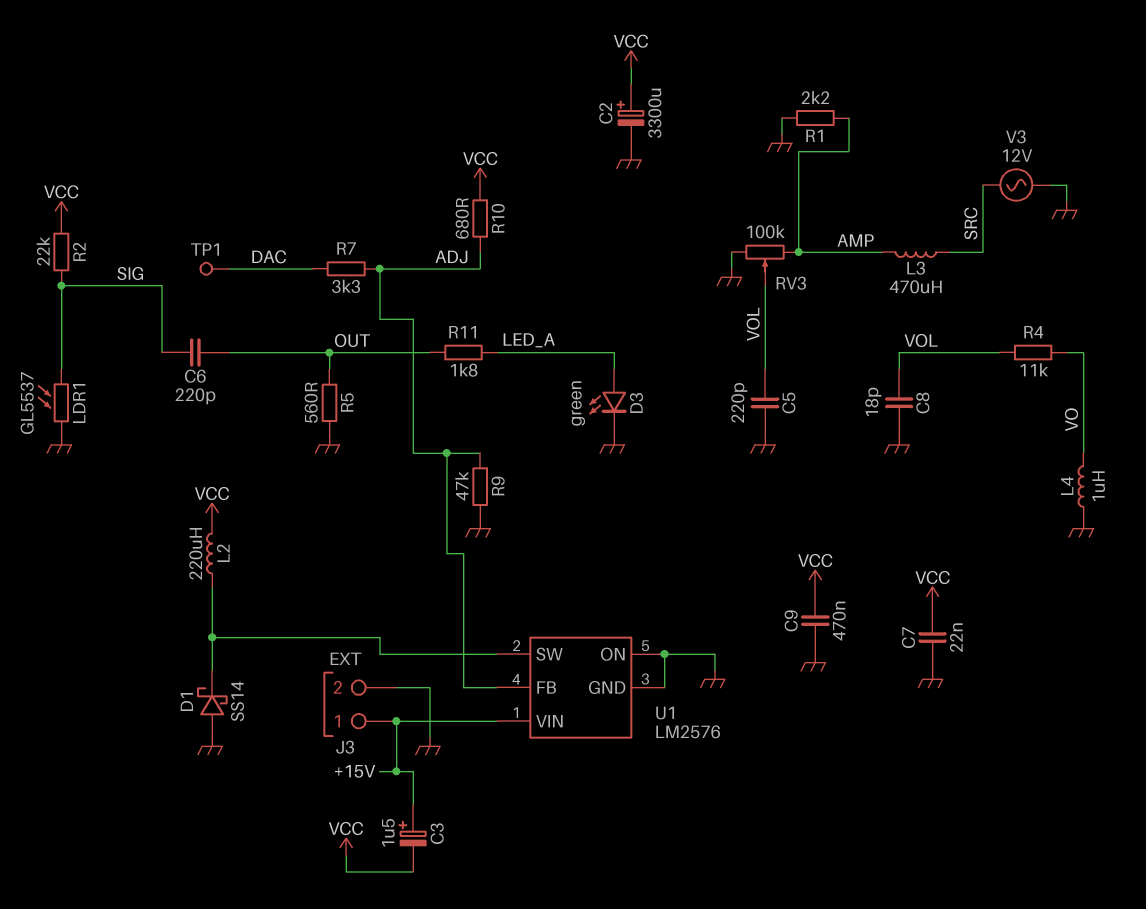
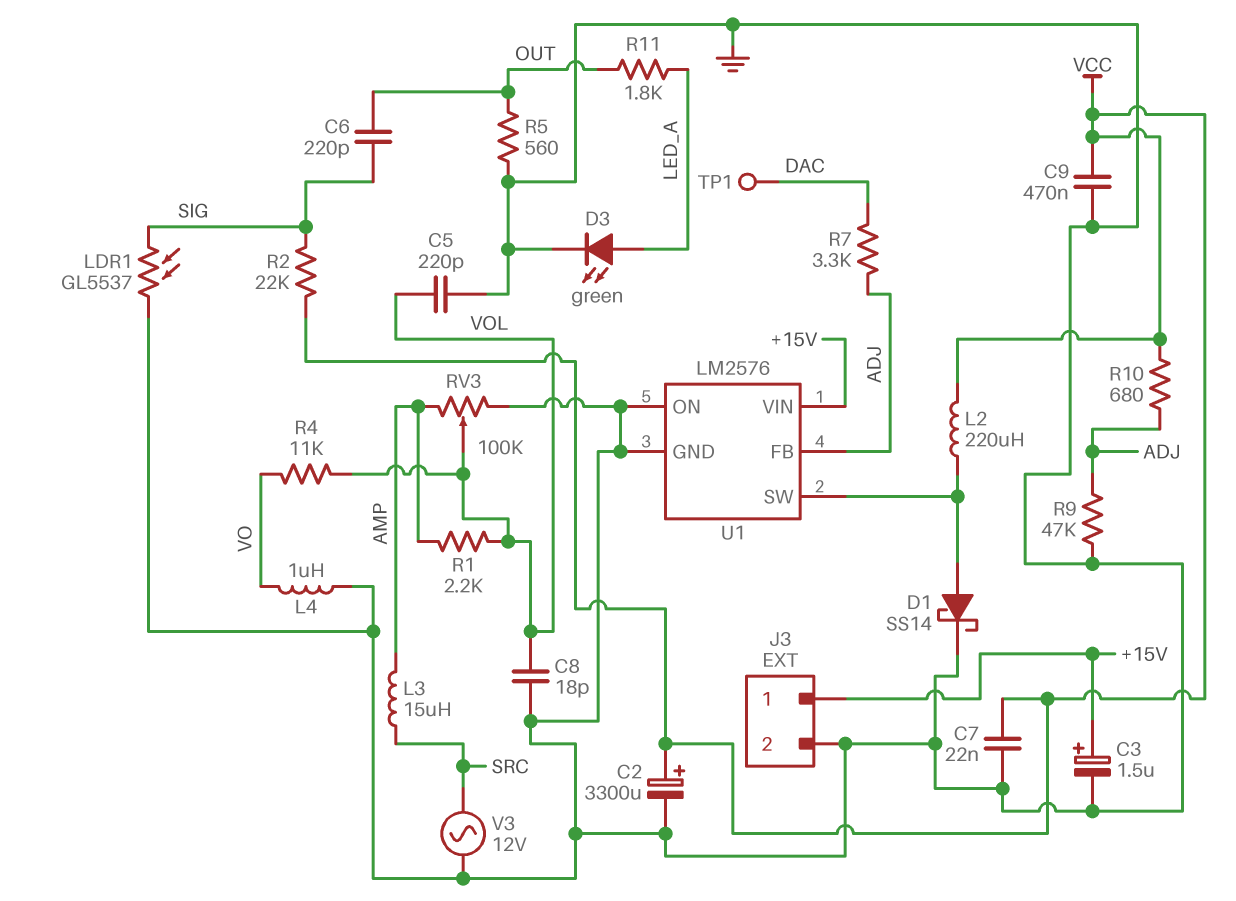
C3: 1.5uF (plus +15V, minus VCC) -> 1.5uF (plus +15V, minus GND)
D1: schottky SS14 (A GND, K U1/SW) -> schottky SS14 (A U1/SW, K GND)
L3: 470uH (AMP, SRC) -> 15uH (AMP, SRC)
R1: 2.2k (AMP, GND) -> 2.2k (AMP, VOL)

